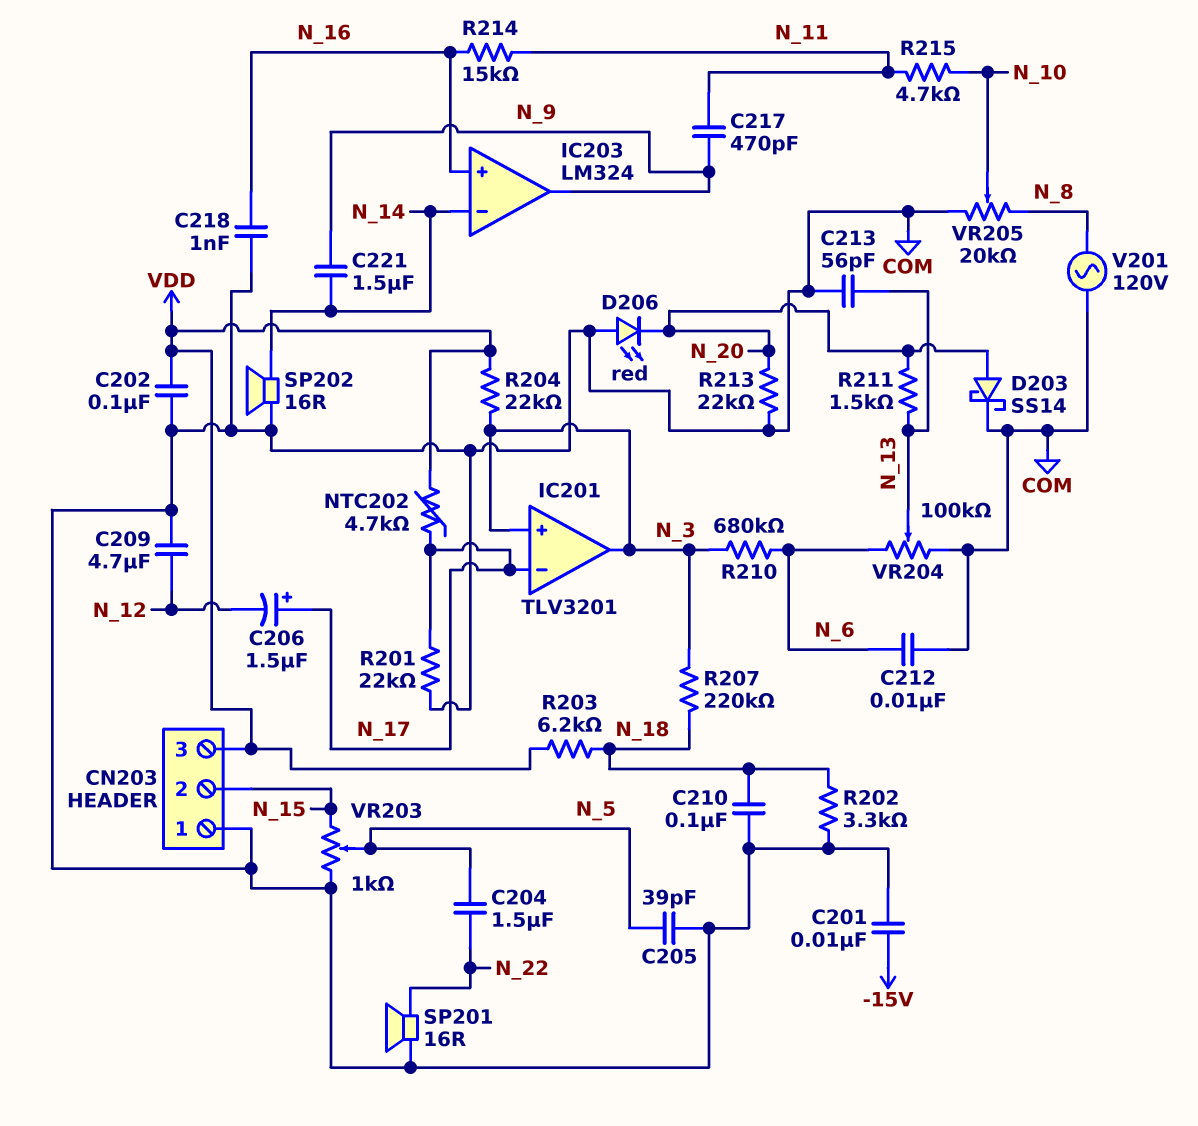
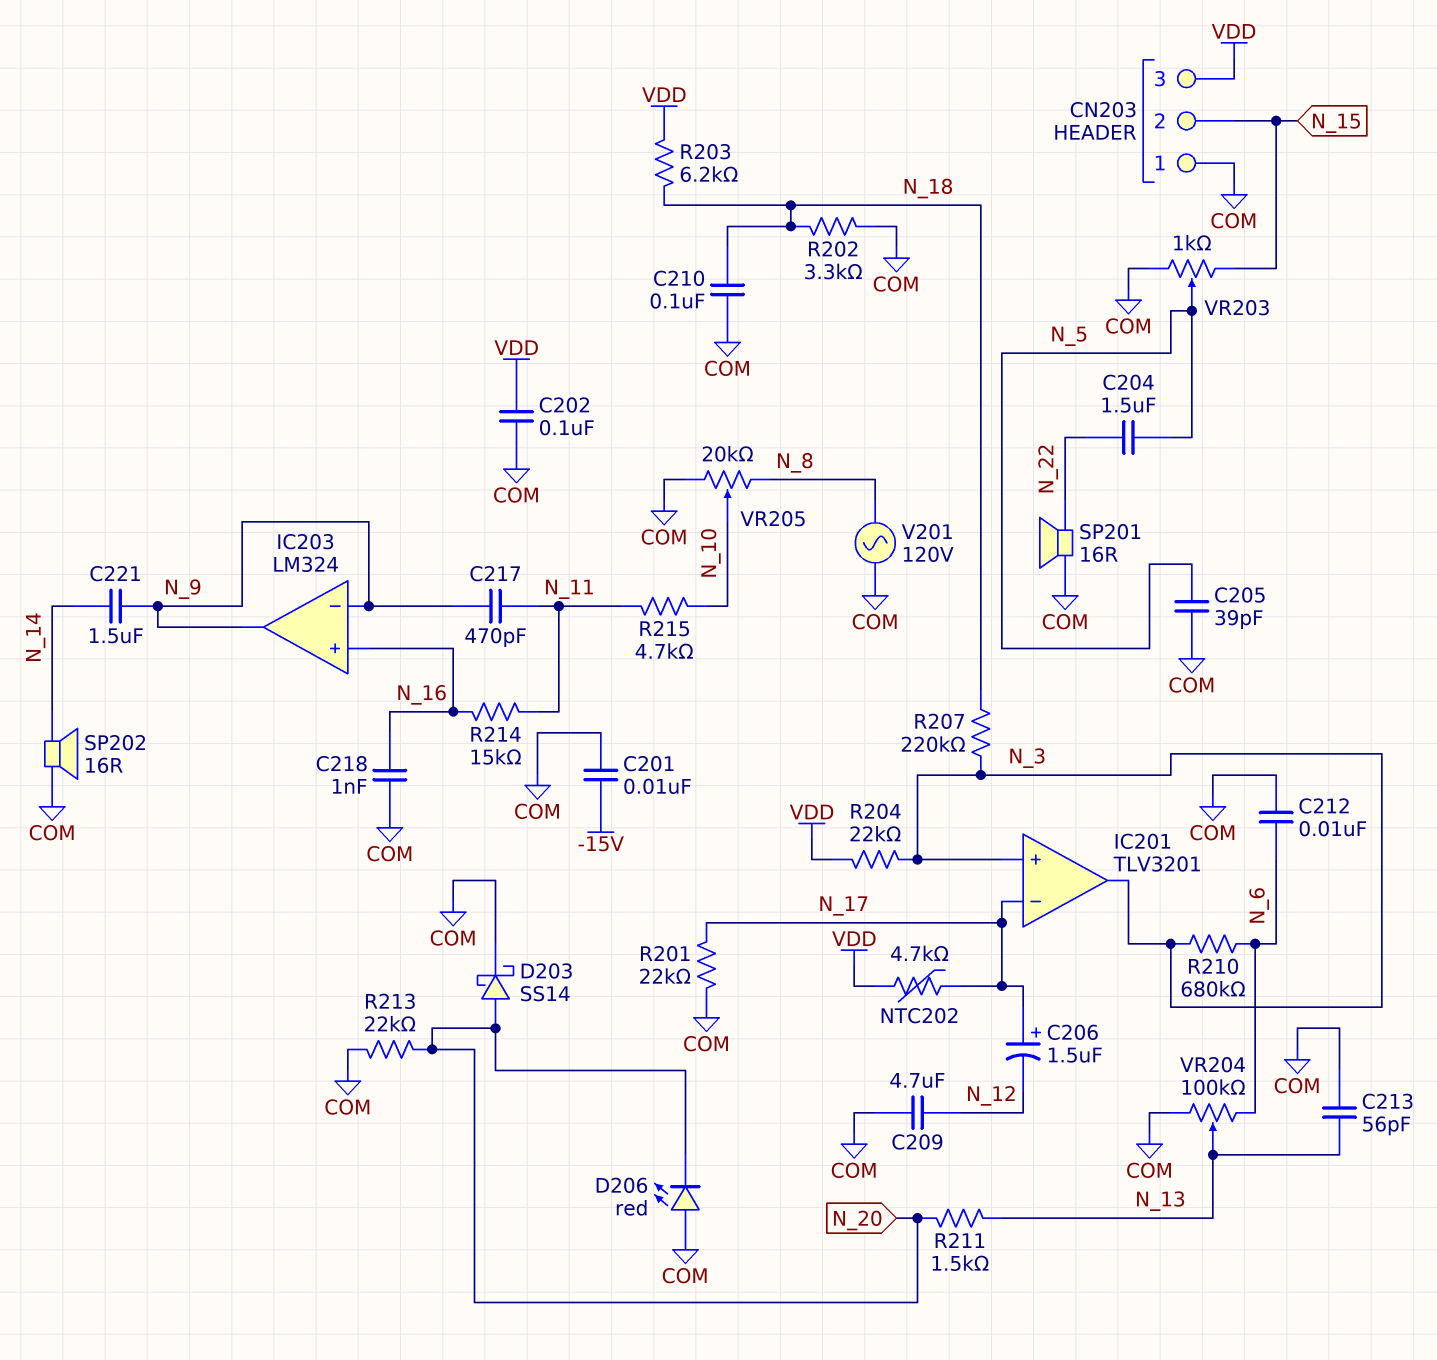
IC203 pin in-: N_14 -> N_9

